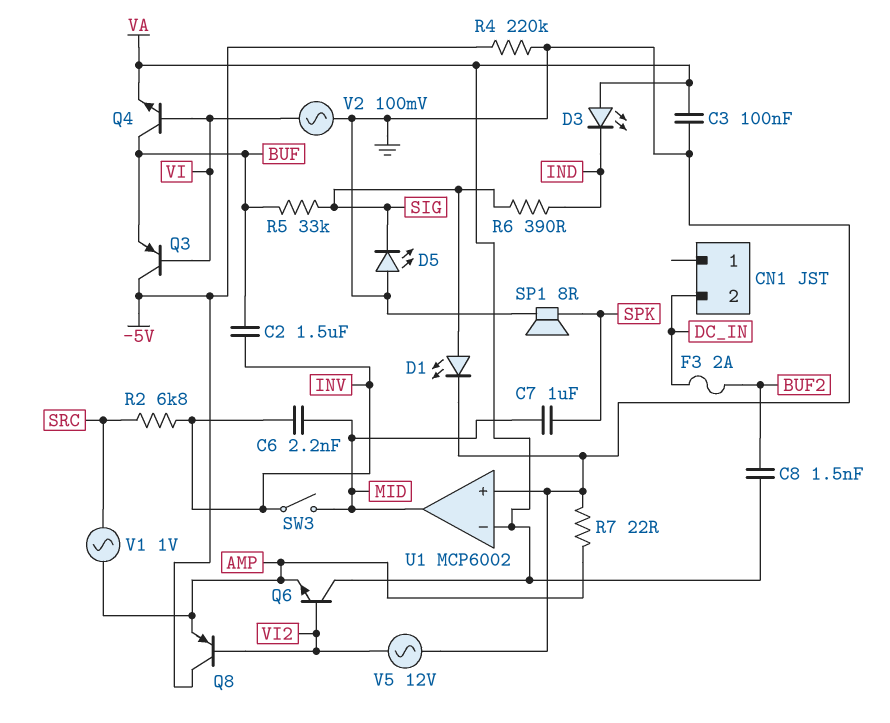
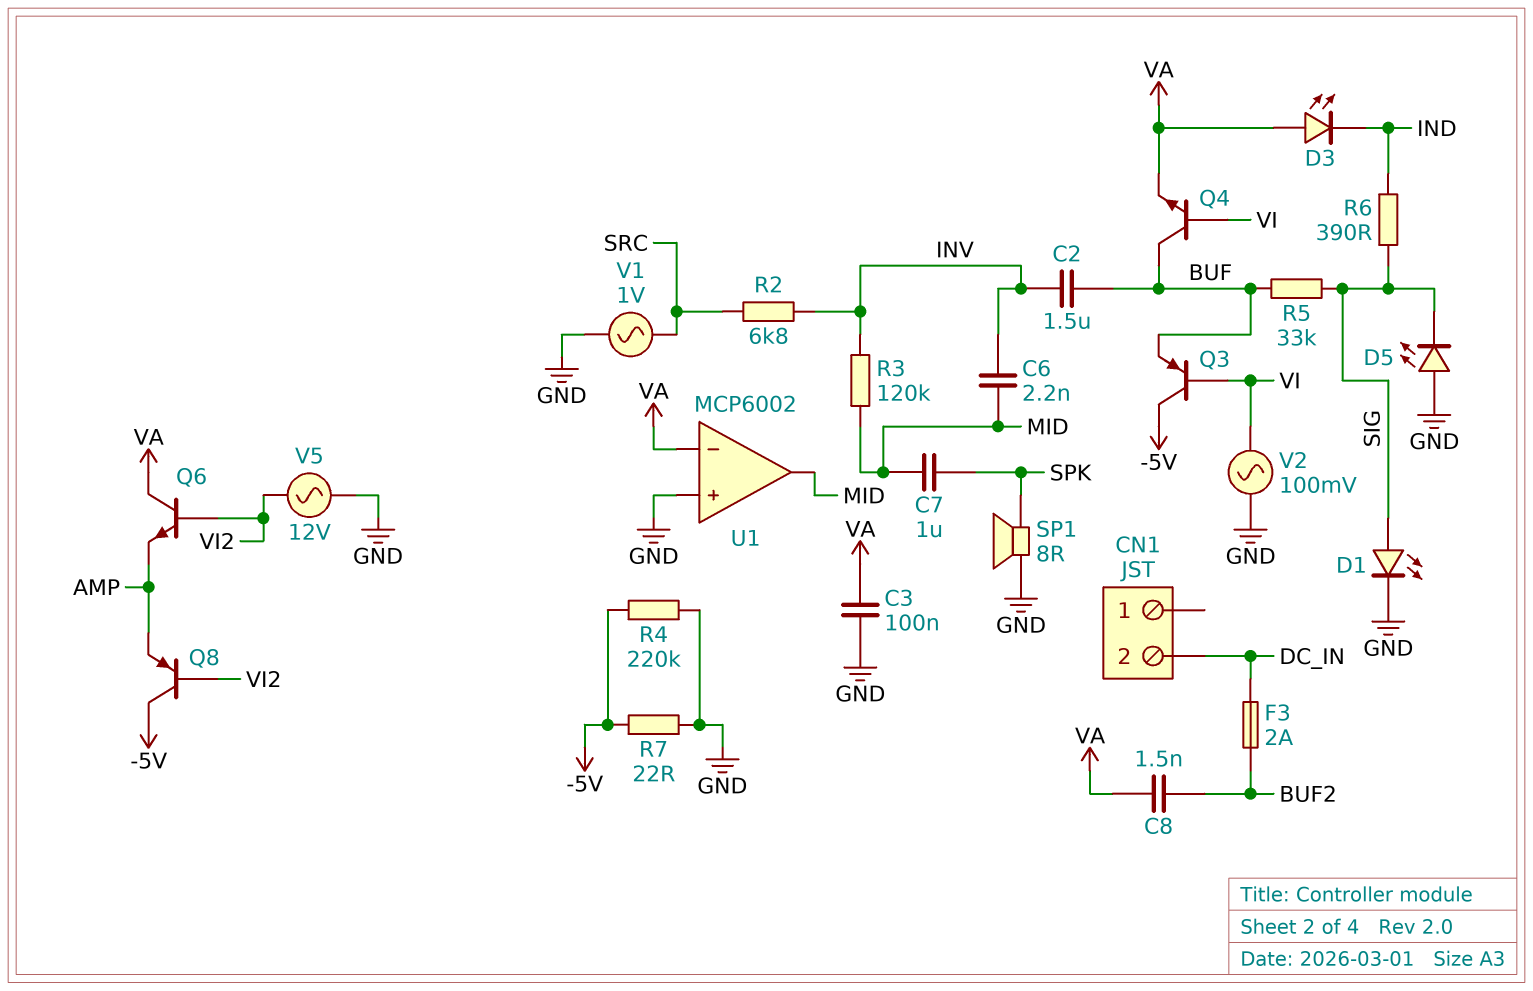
R3: none -> 120k (INV, MID)
R7: 22 (AMP, GND) -> 22 (-5V, GND)
SW3: switch (INV, MID) -> none
V1: AC 1V (AMP, SRC) -> AC 1V (GND, SRC)

